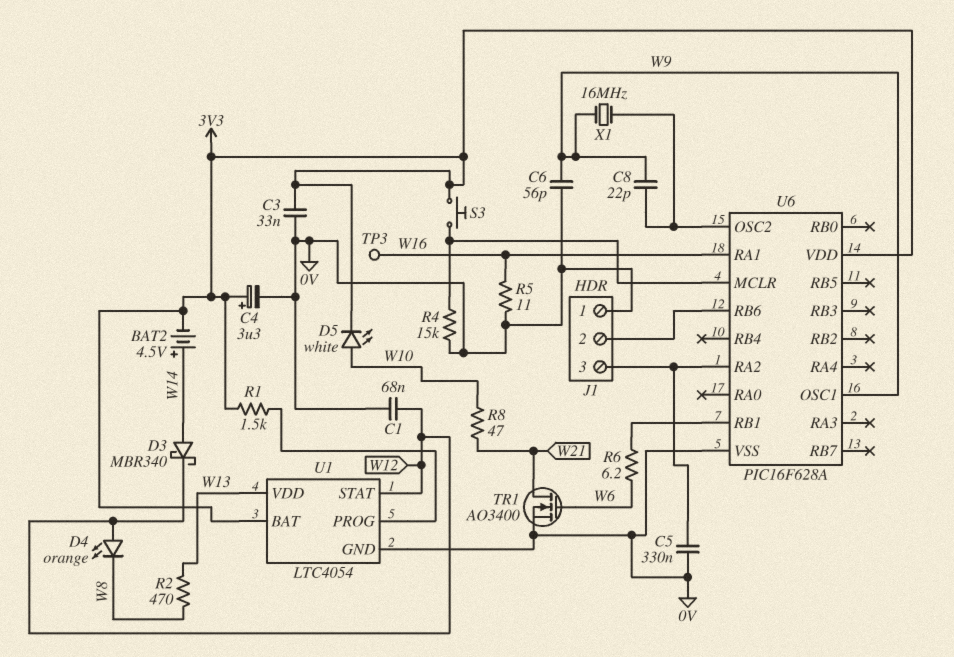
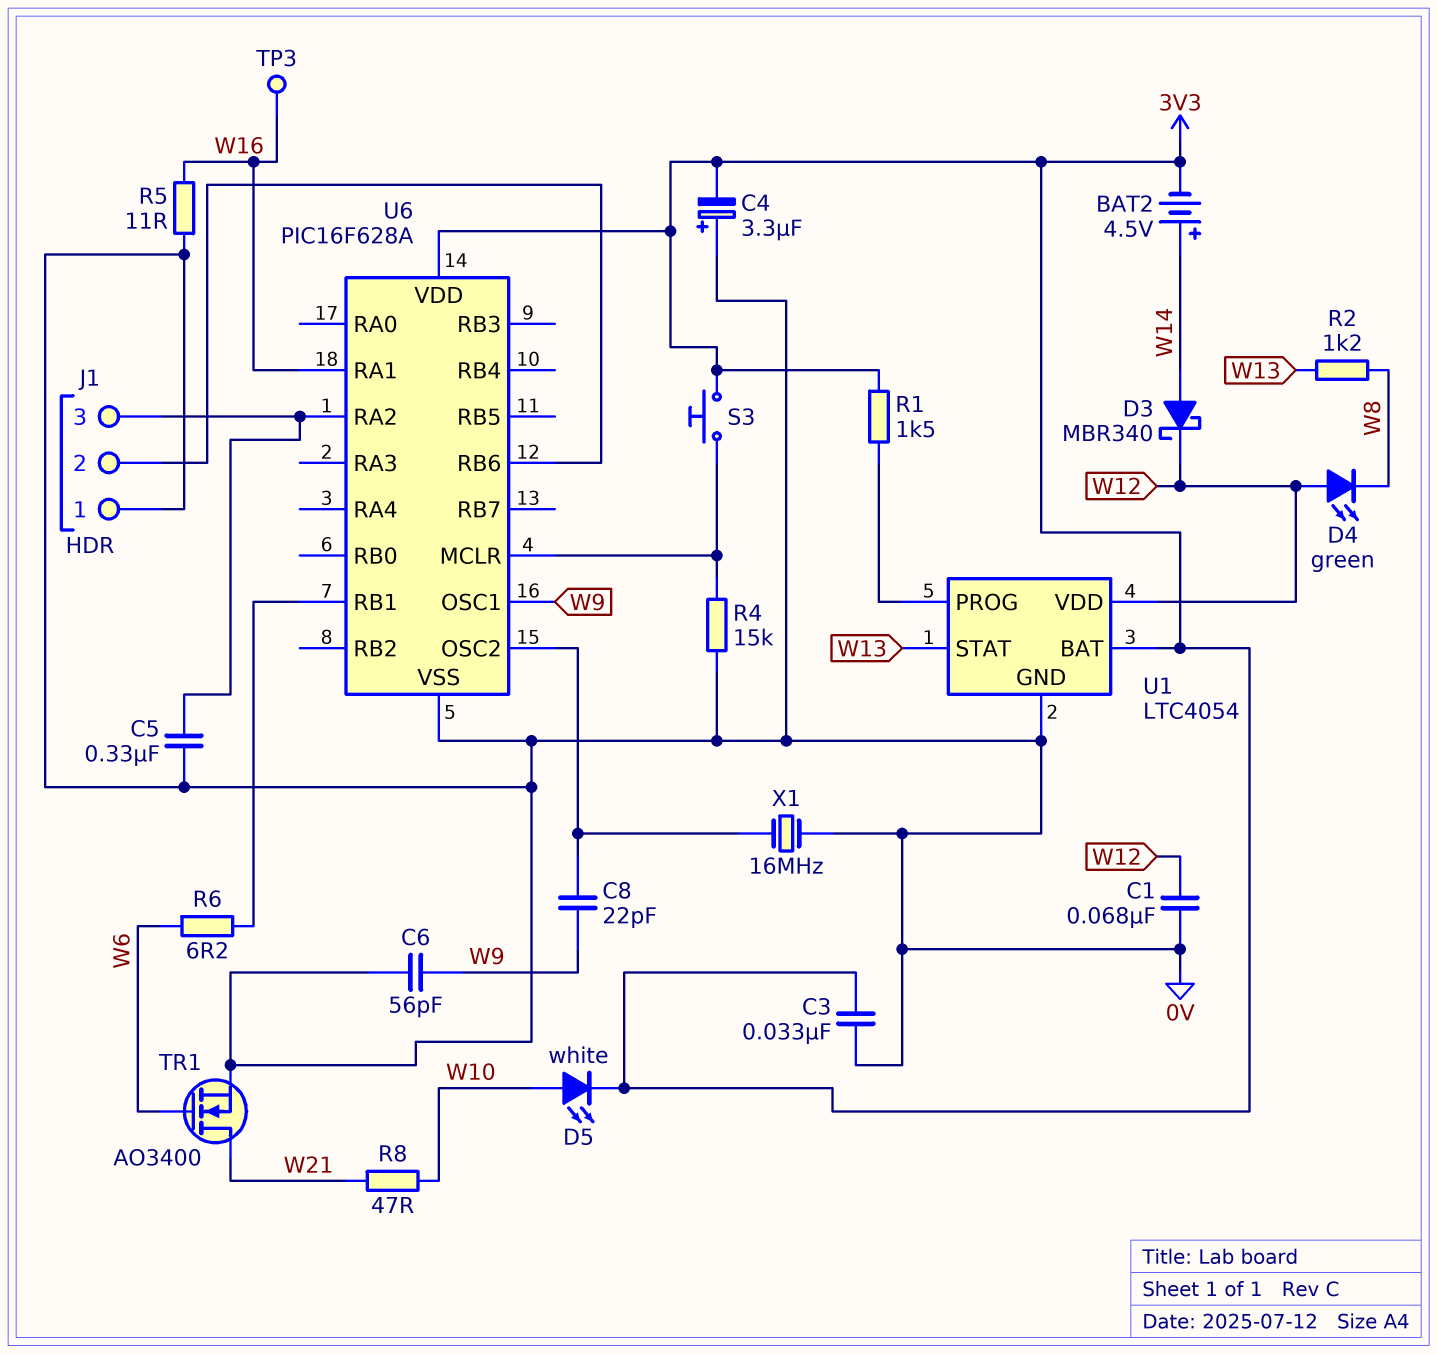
C4: 3.3uF (plus 3V3, minus 0V) -> 3.3uF (plus 0V, minus 3V3)
D4: LED orange (A W12, K W8) -> LED green (A W12, K W8)
R2: 470 (W8, W13) -> 1.2k (W8, W13)
U1 pin STAT: W12 -> W13
U1 pin VDD: W13 -> W12
X1: 16MHz (U6/OSC2, W9) -> 16MHz (0V, U6/OSC2)

